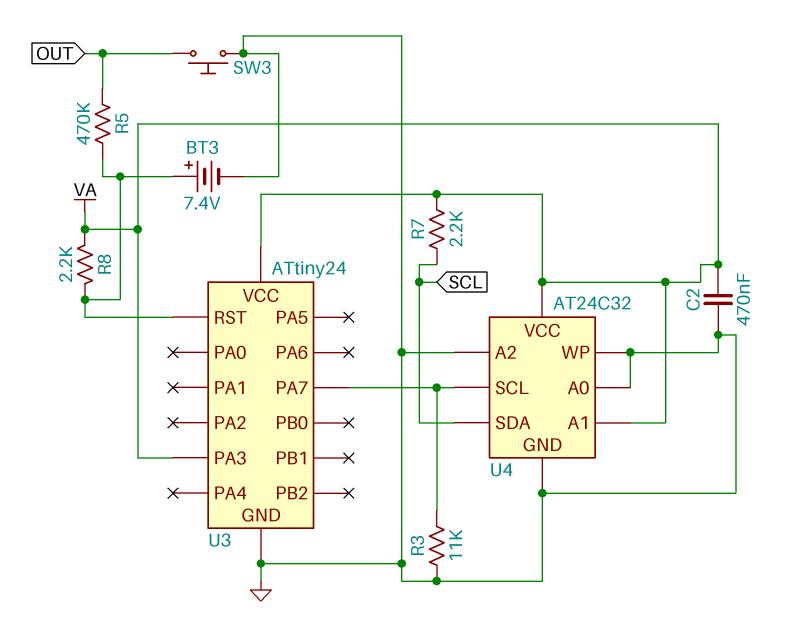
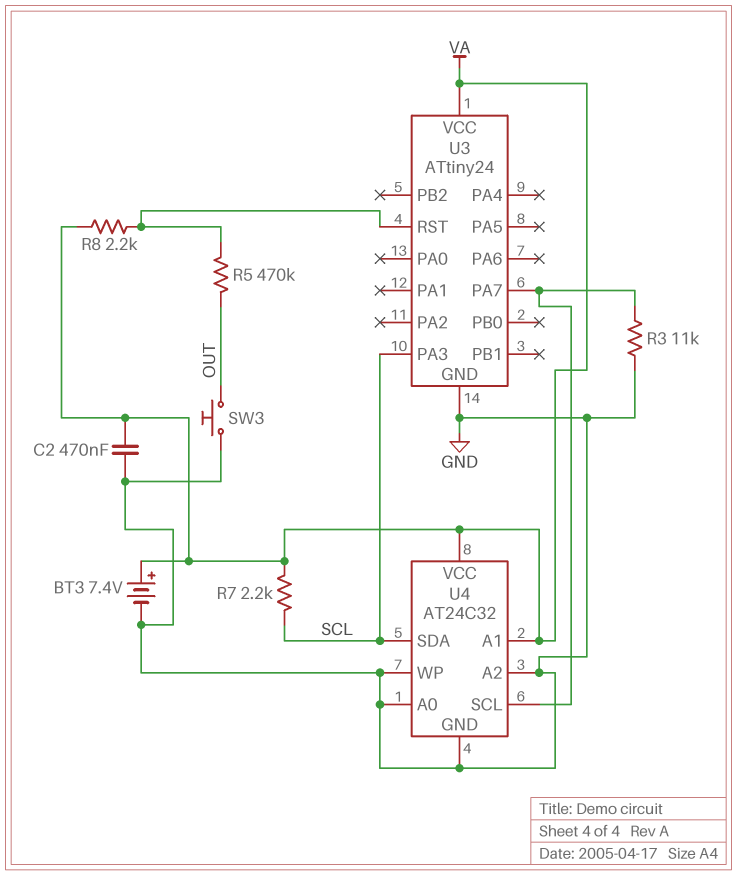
BT3: 7.4V (plus U3/RST, minus GND) -> 7.4V (plus VA, minus GND)
U3 pin PA3: VA -> SCL

